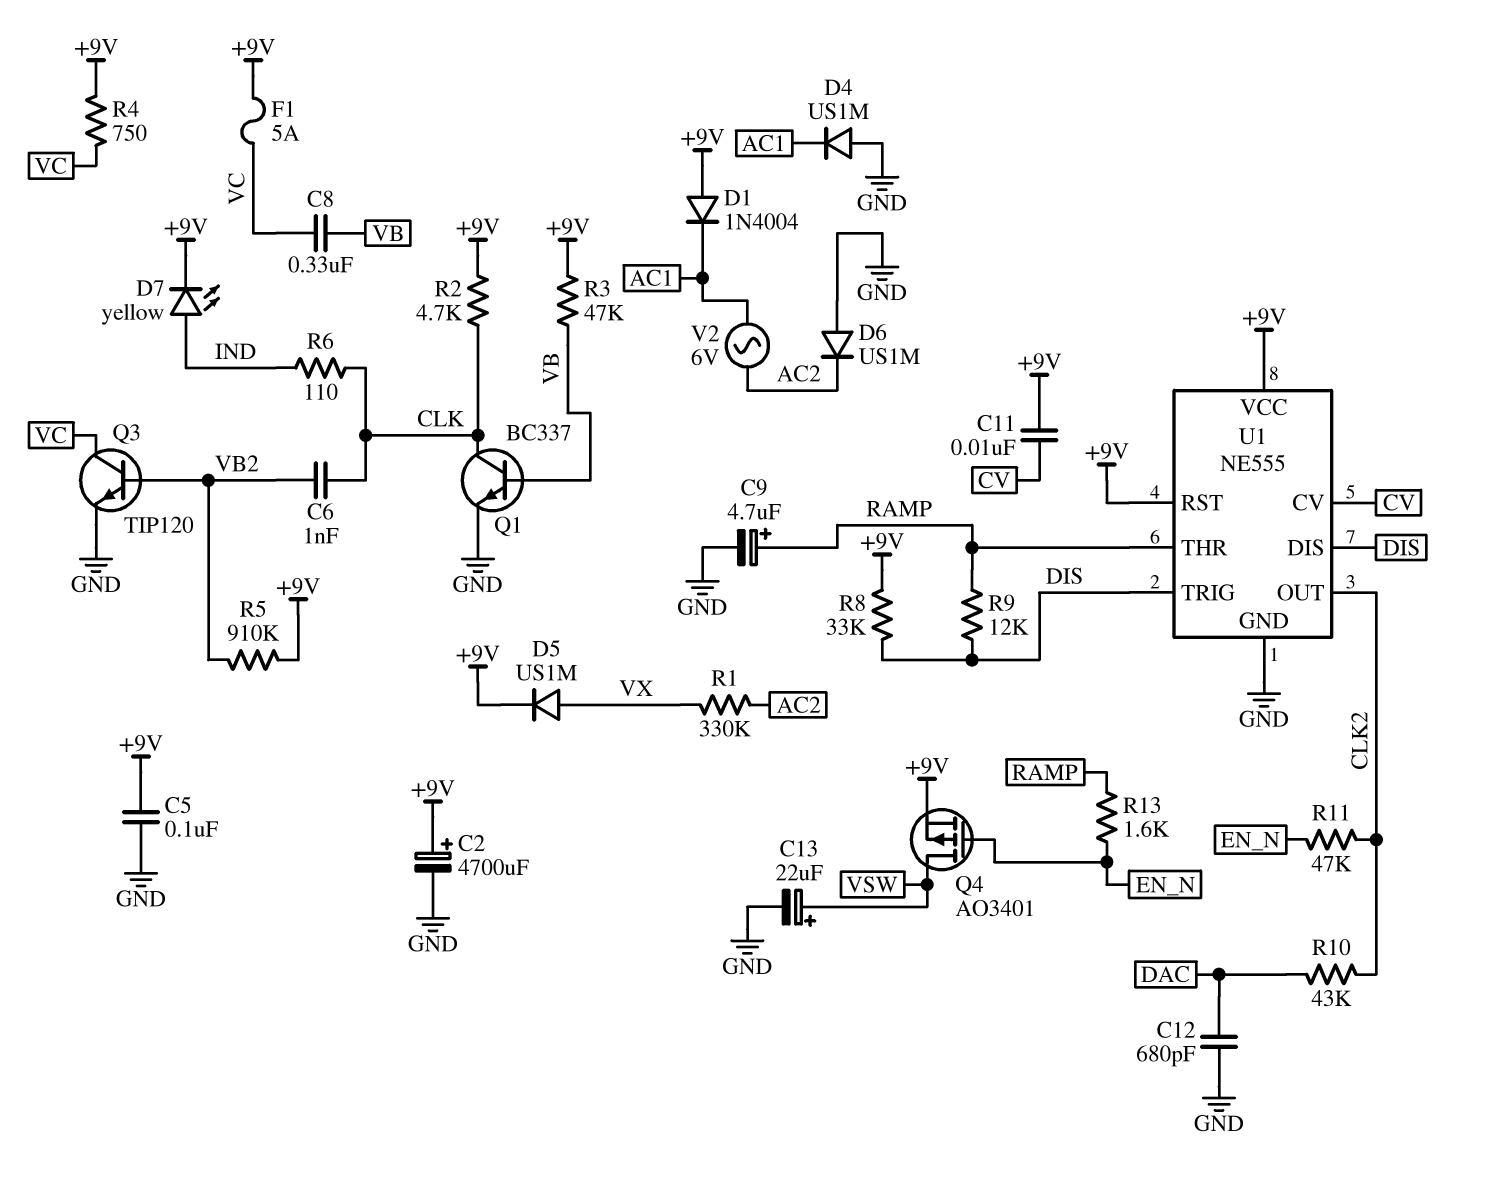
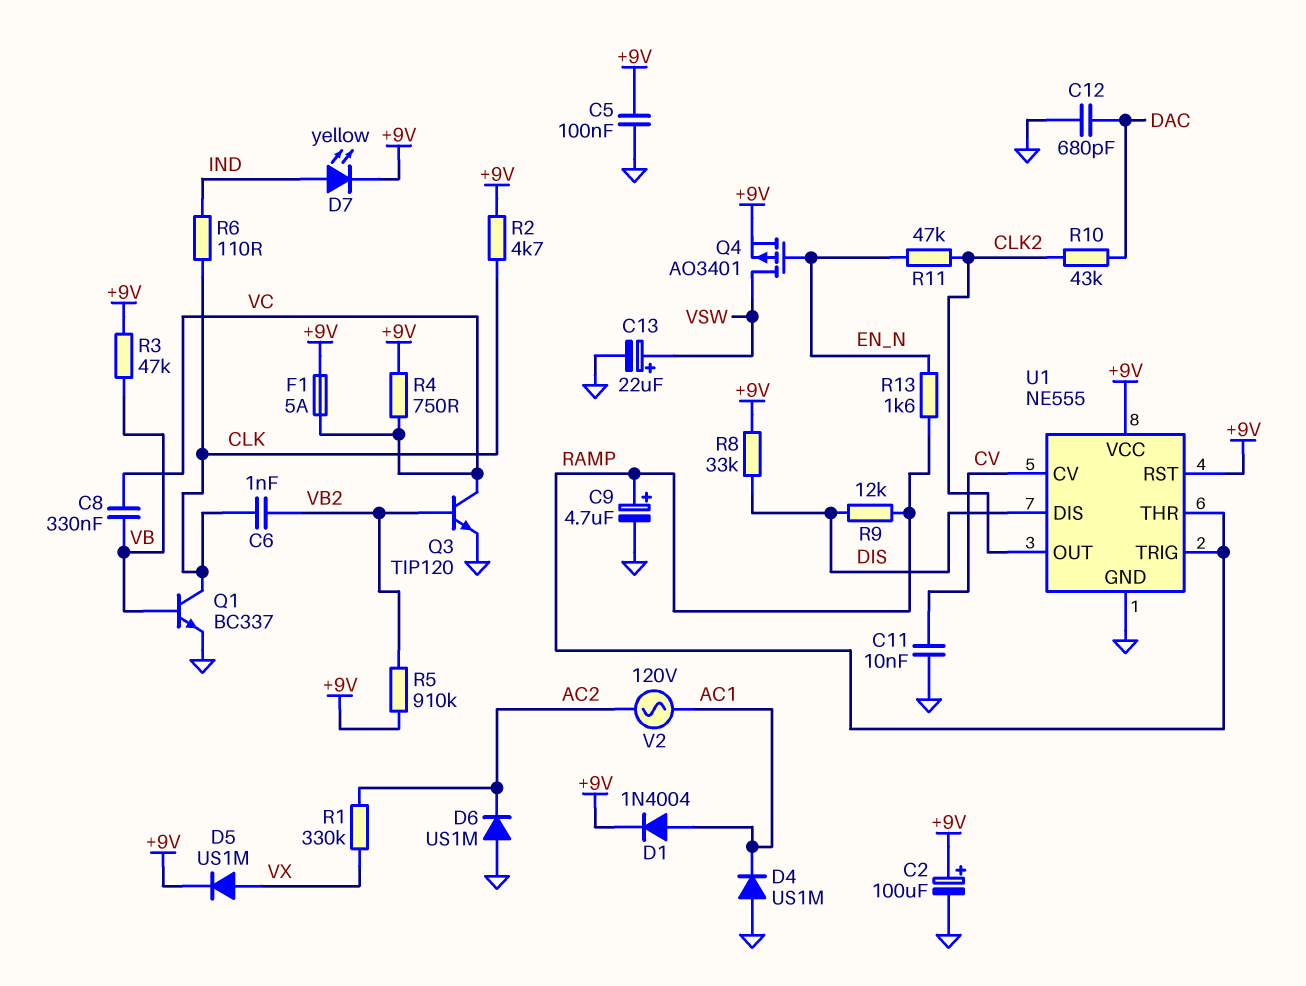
C2: 4700uF (plus +9V, minus GND) -> 100uF (plus +9V, minus GND)
C11: 10nF (+9V, CV) -> 10nF (CV, GND)
D1: diode 1N4004 (A +9V, K AC1) -> diode 1N4004 (A AC1, K +9V)
U1 pin TRIG: DIS -> RAMP
V2: AC 6V (AC1, AC2) -> AC 120V (AC1, AC2)

